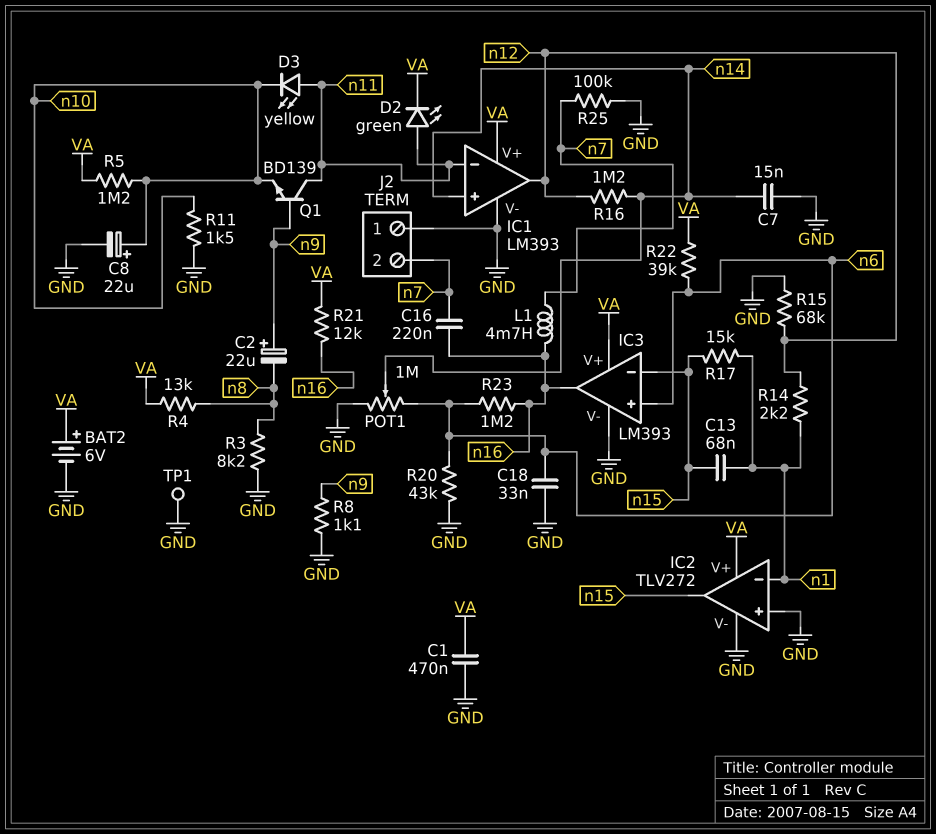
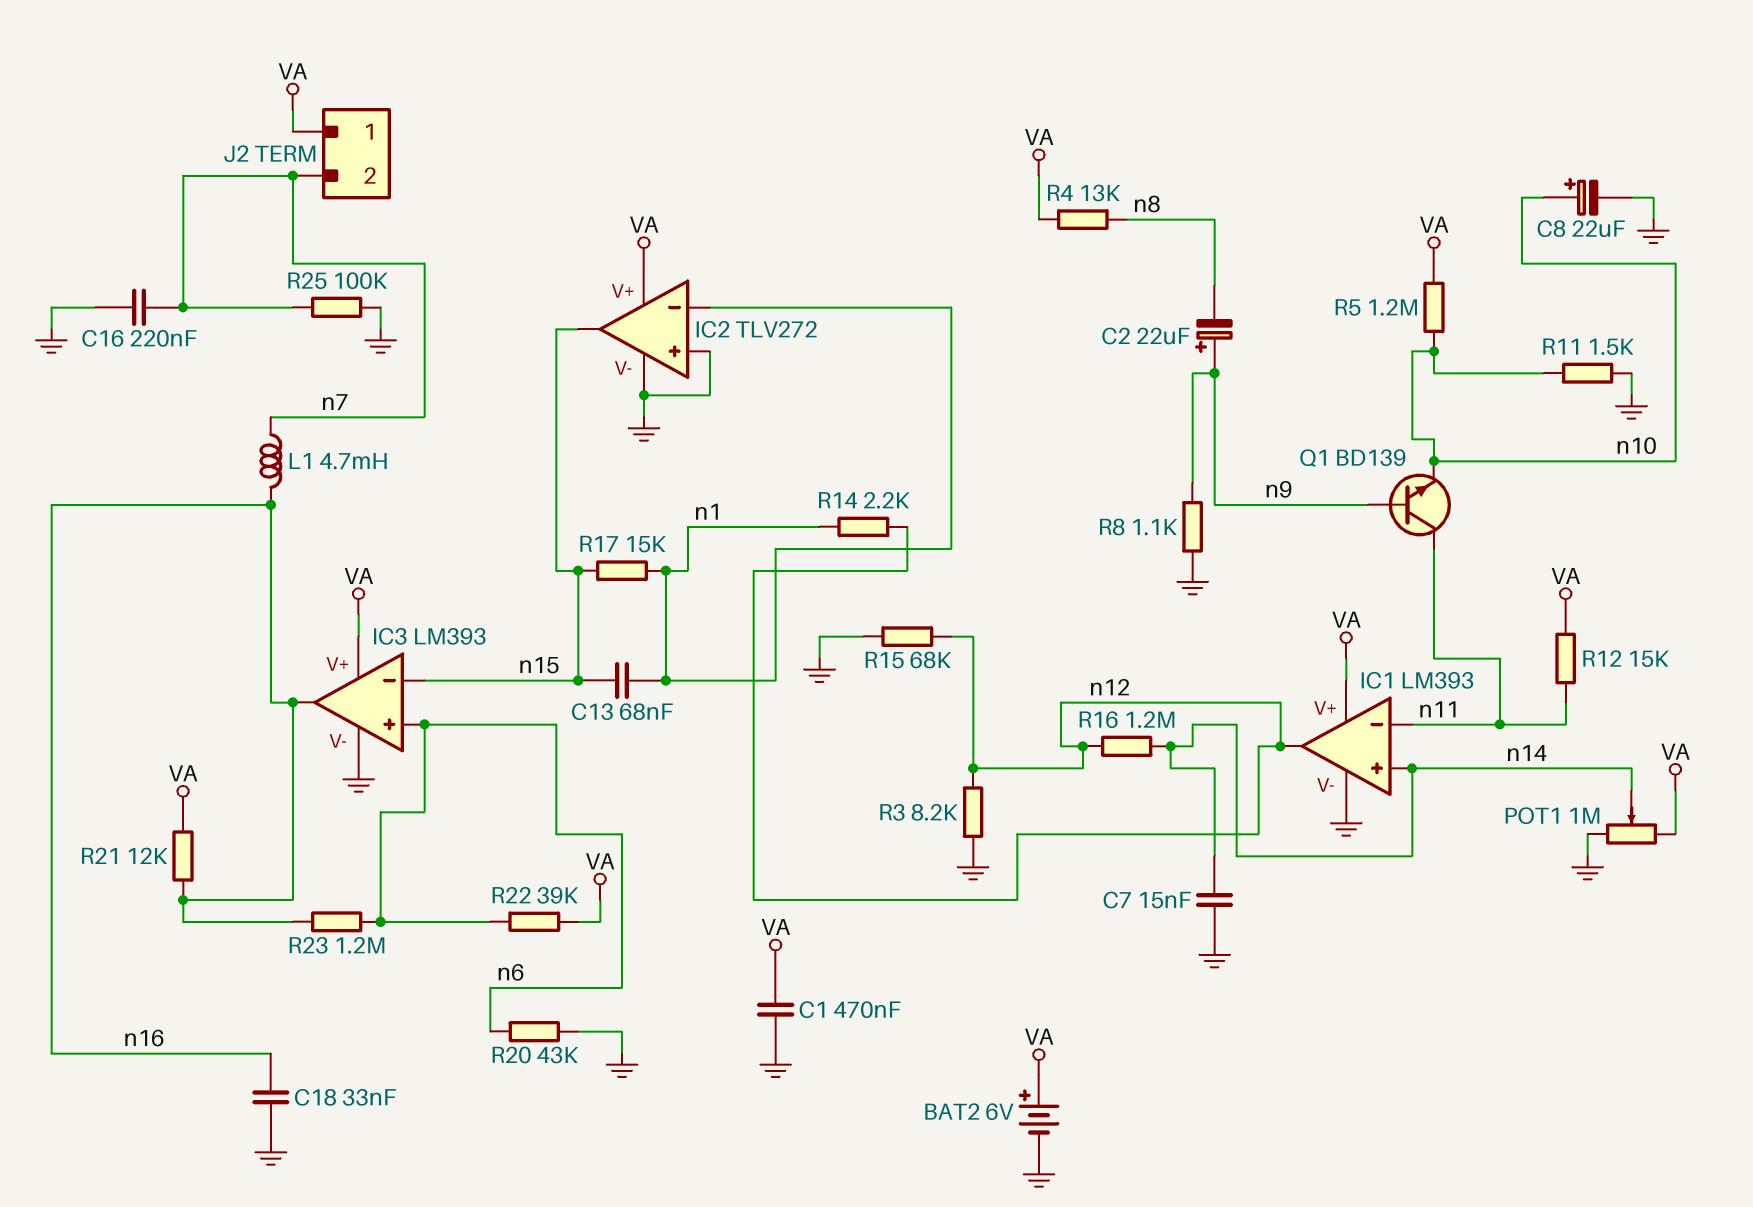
C16: 220nF (n7, n16) -> 220nF (GND, n7)
C18: 33nF (GND, n6) -> 33nF (GND, n16)
D2: LED green (A n11, K VA) -> none
D3: LED yellow (A n11, K n10) -> none
J2 pin 1: GND -> VA
POT1: 1M (GND, n6, wiper n14) -> 1M (GND, VA, wiper n14)
R3: 8.2k (GND, n8) -> 8.2k (GND, n12)
R12: none -> 15k (VA, n11)
TP1: test point (GND) -> none

